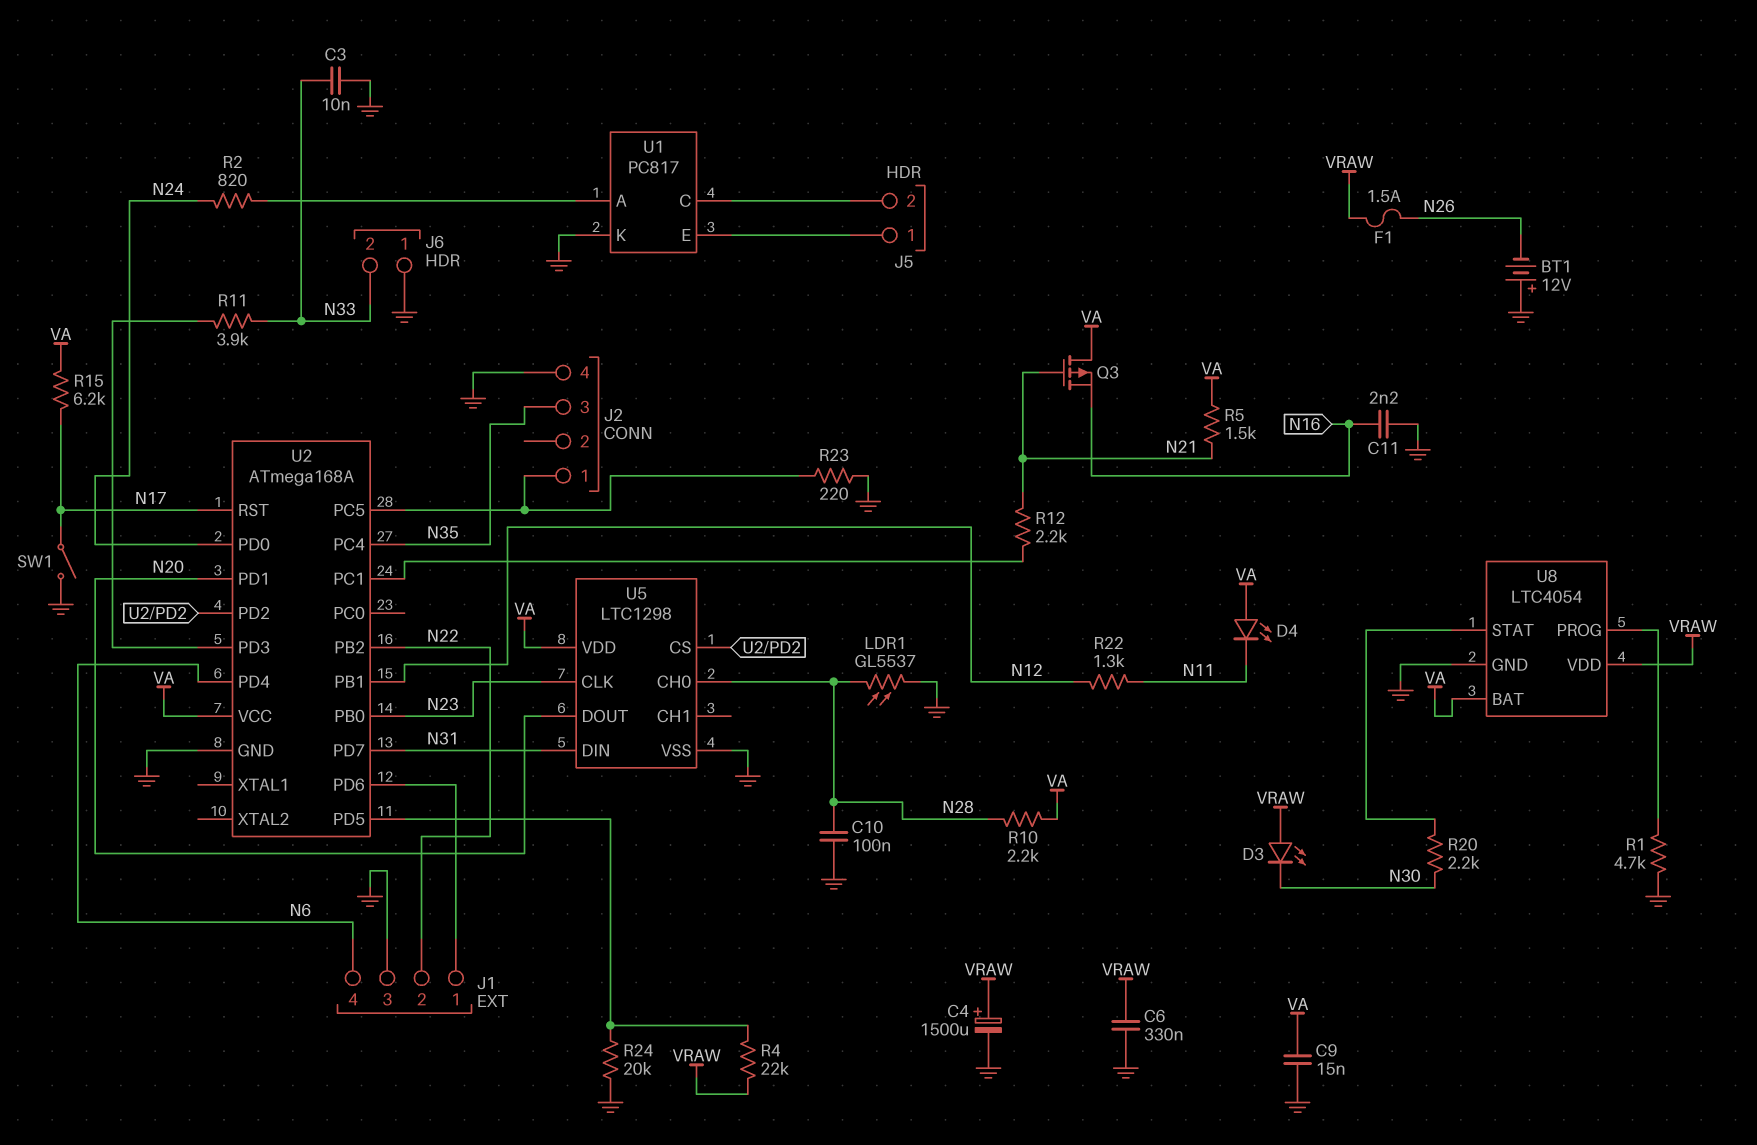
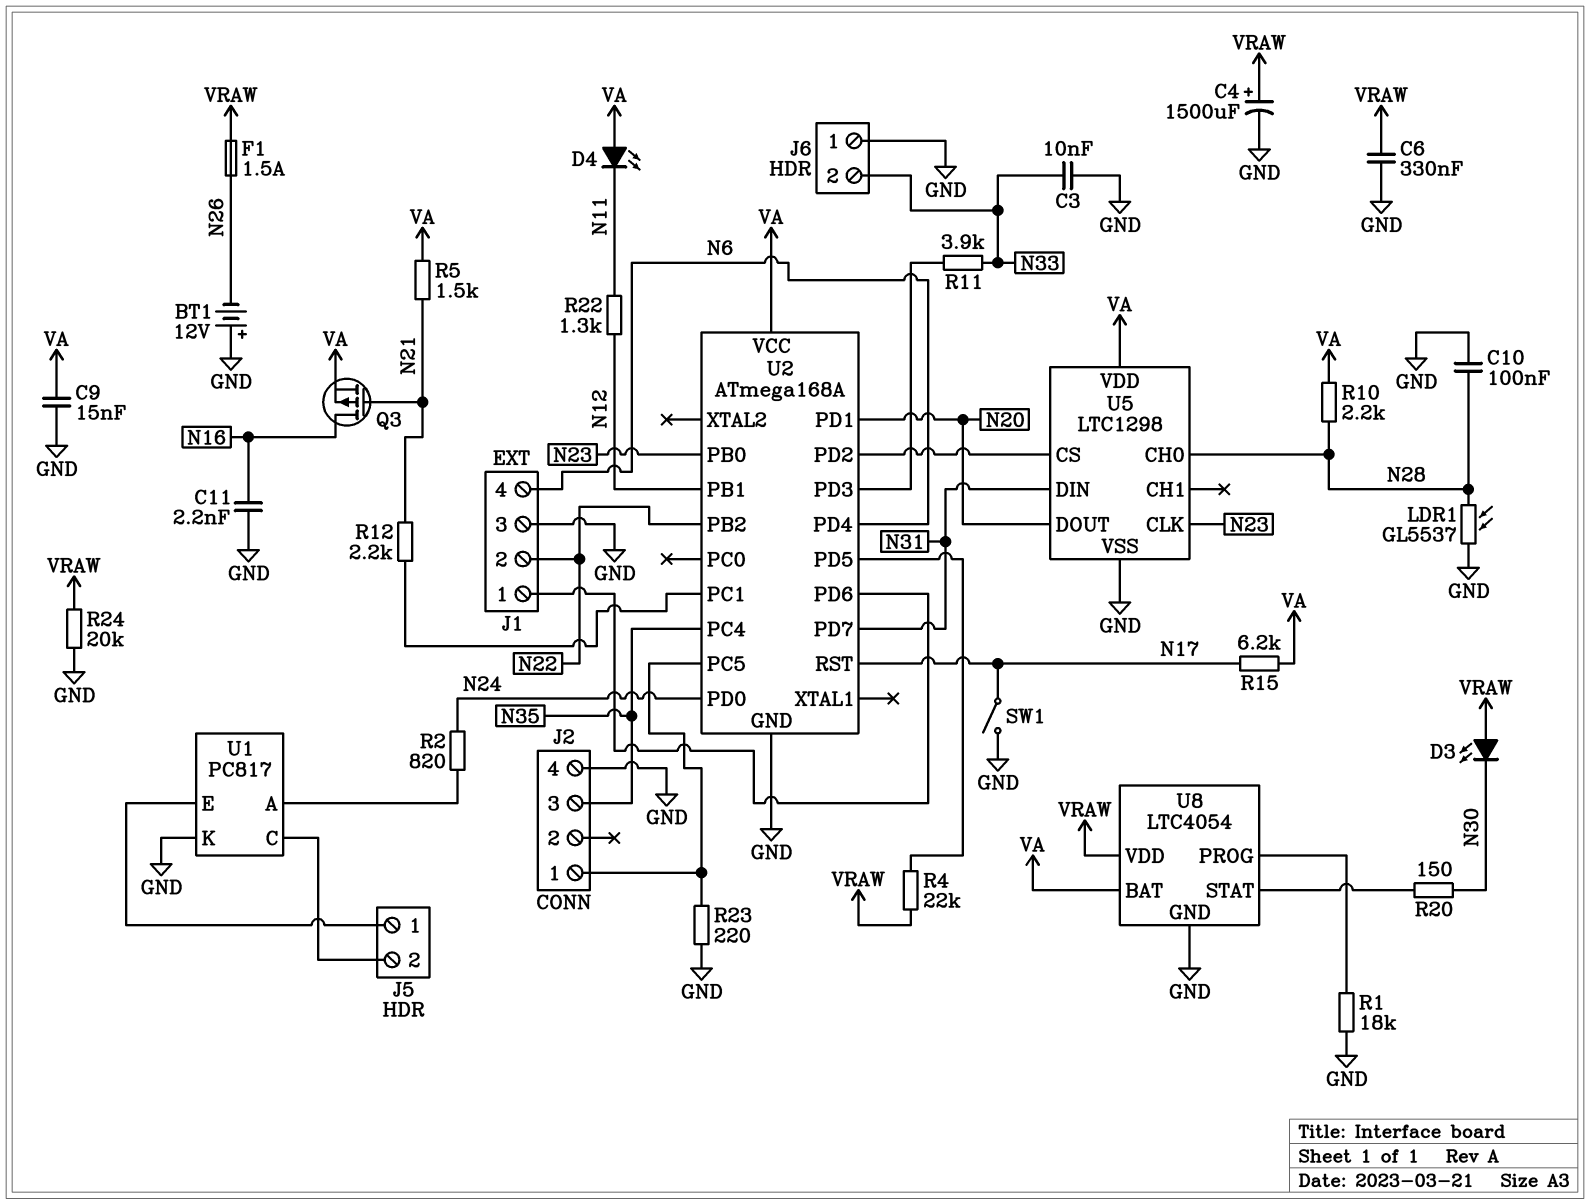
Q3: PMOS (G N21, D VA, S N16) -> PMOS (G N21, D N16, S VA)
R1: 4.7k (GND, U8/PROG) -> 18k (GND, U8/PROG)
R20: 2.2k (N30, U8/STAT) -> 150 (N30, U8/STAT)
R24: 20k (GND, U2/PD5) -> 20k (GND, VRAW)

